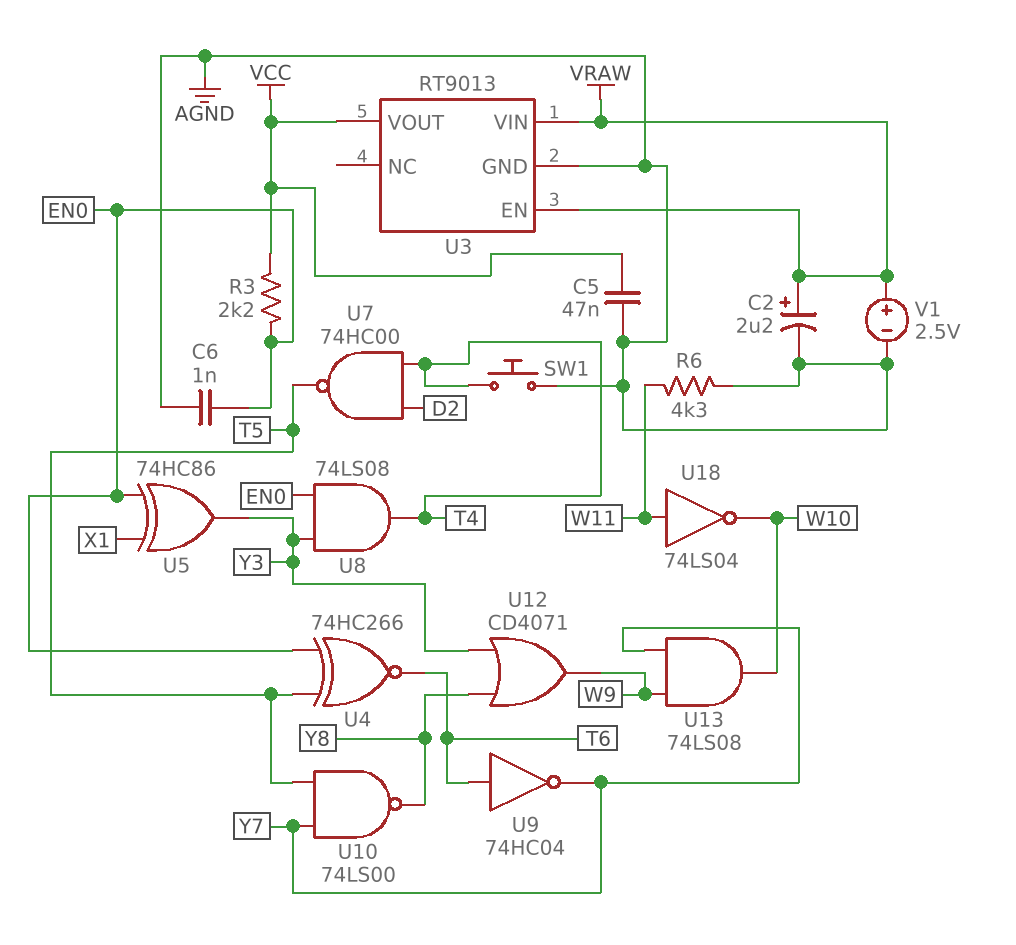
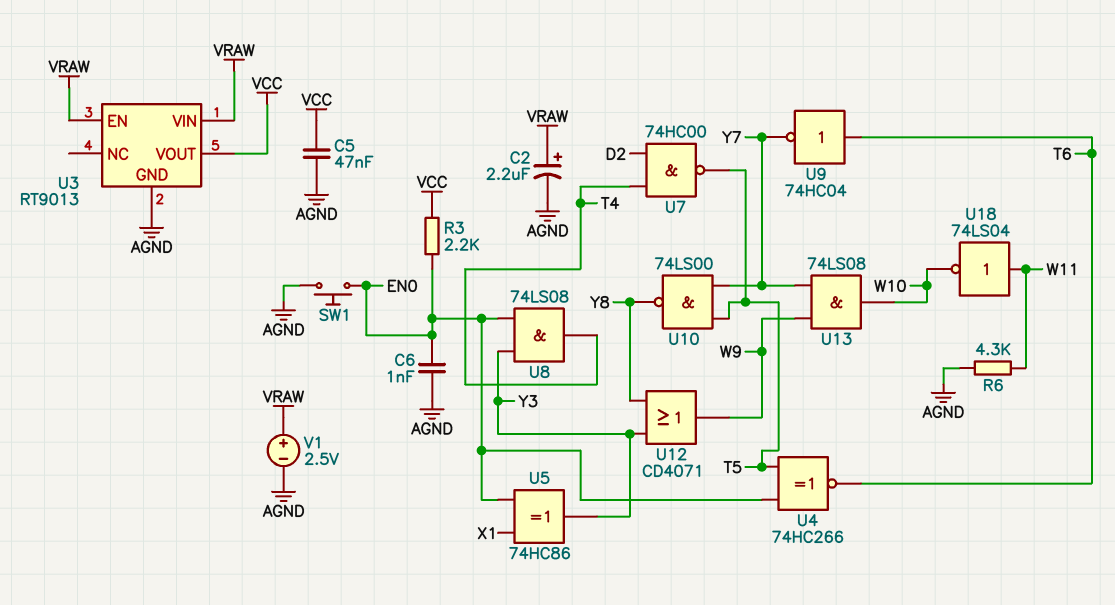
SW1: button (AGND, T4) -> button (AGND, EN0)

